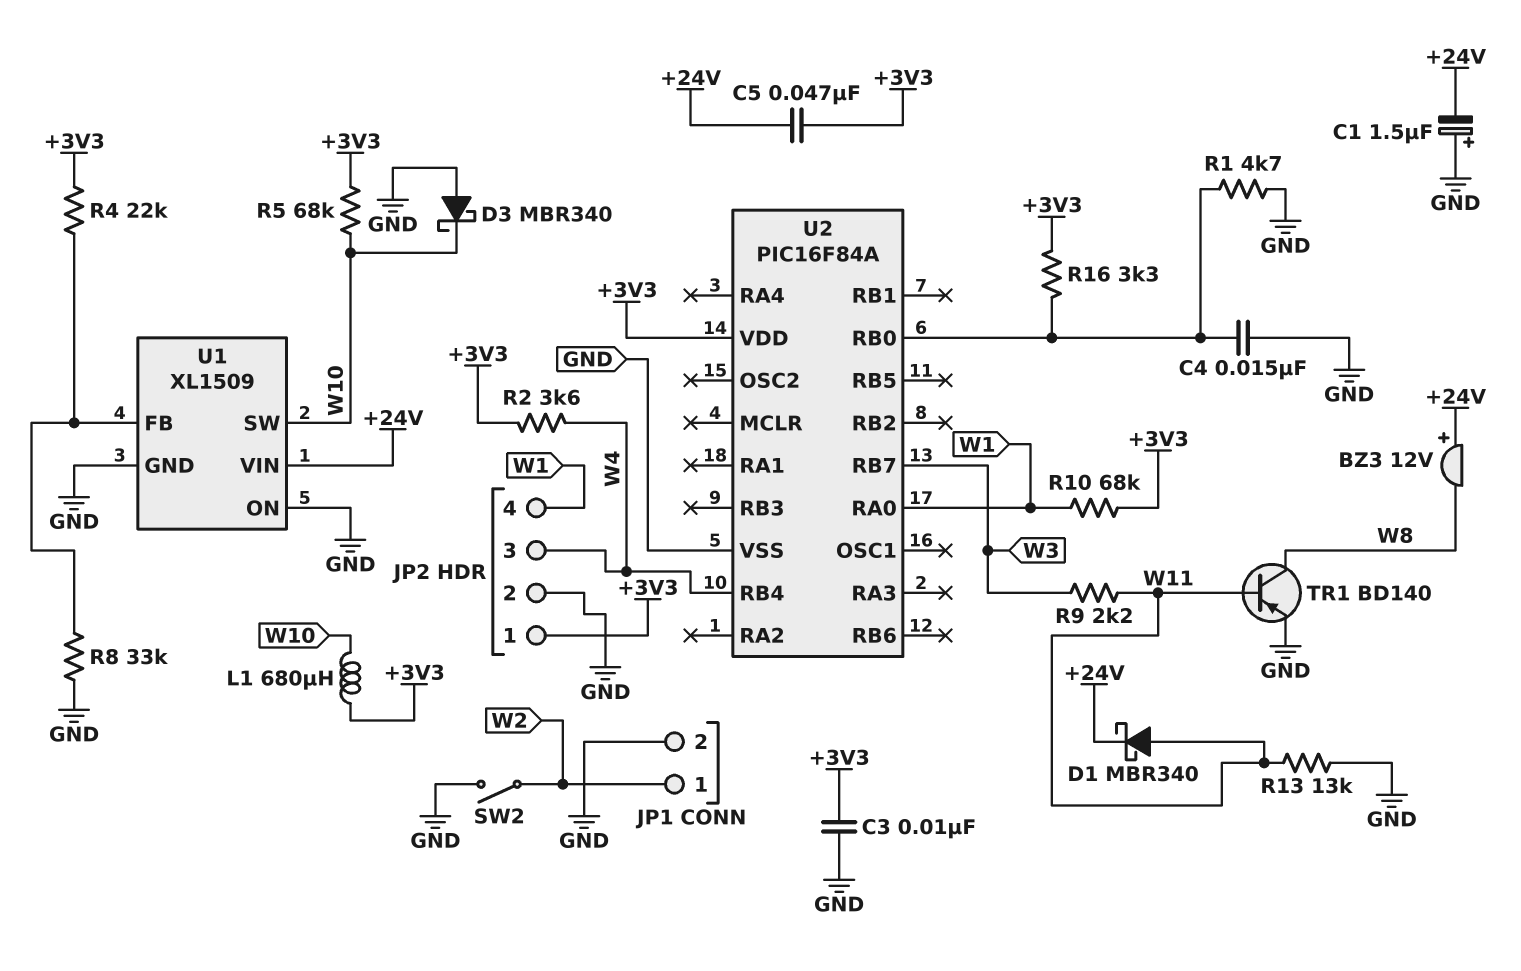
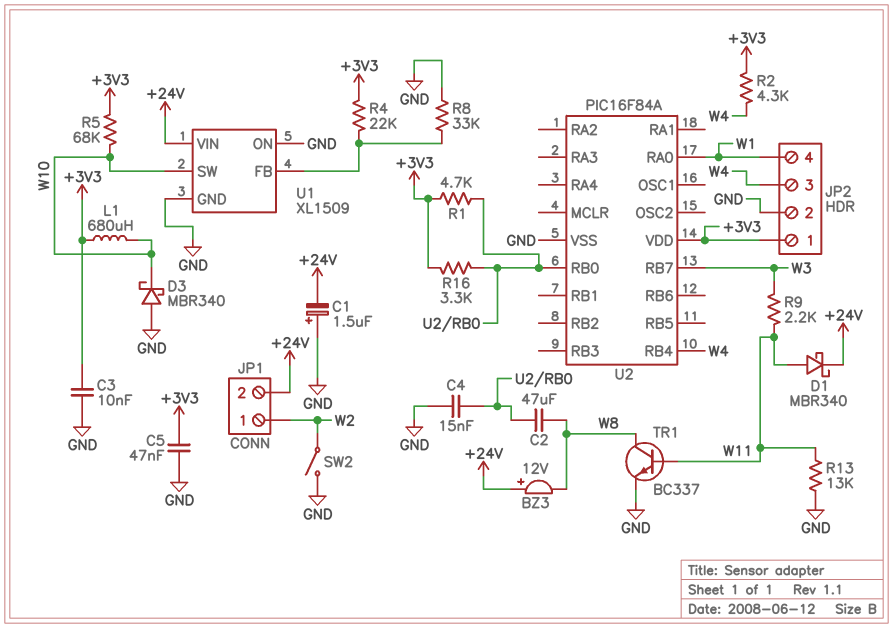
C2: none -> 47uF (U2/RB0, W8)
C5: 47nF (+3V3, +24V) -> 47nF (+3V3, GND)
JP1 pin 2: GND -> +24V
R1: 4.7k (GND, U2/RB0) -> 4.7k (+3V3, U2/RB0)
R2: 3.6k (+3V3, W4) -> 4.3k (+3V3, W4)
R10: 68k (+3V3, W1) -> none
TR1: PNP BD140 (B W11, C W8, E GND) -> NPN BC337 (B W11, C W8, E GND)

